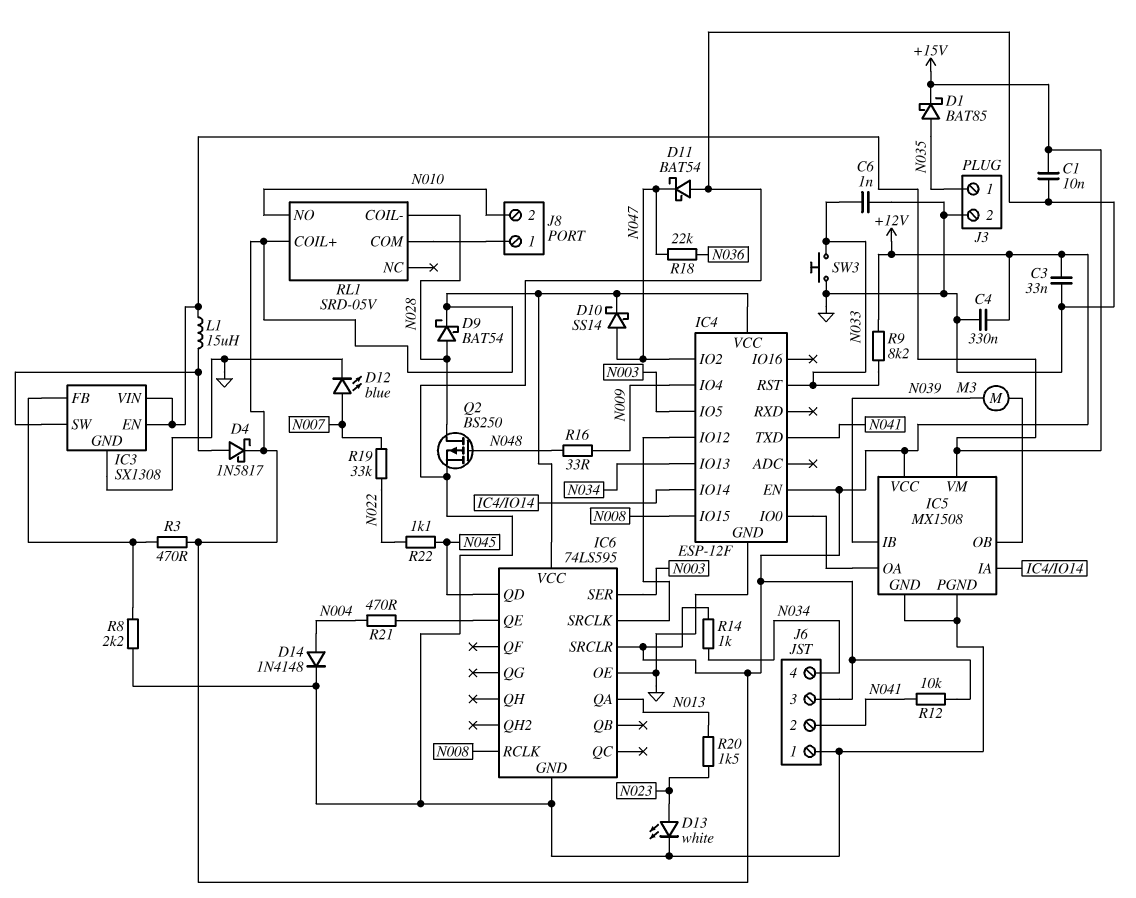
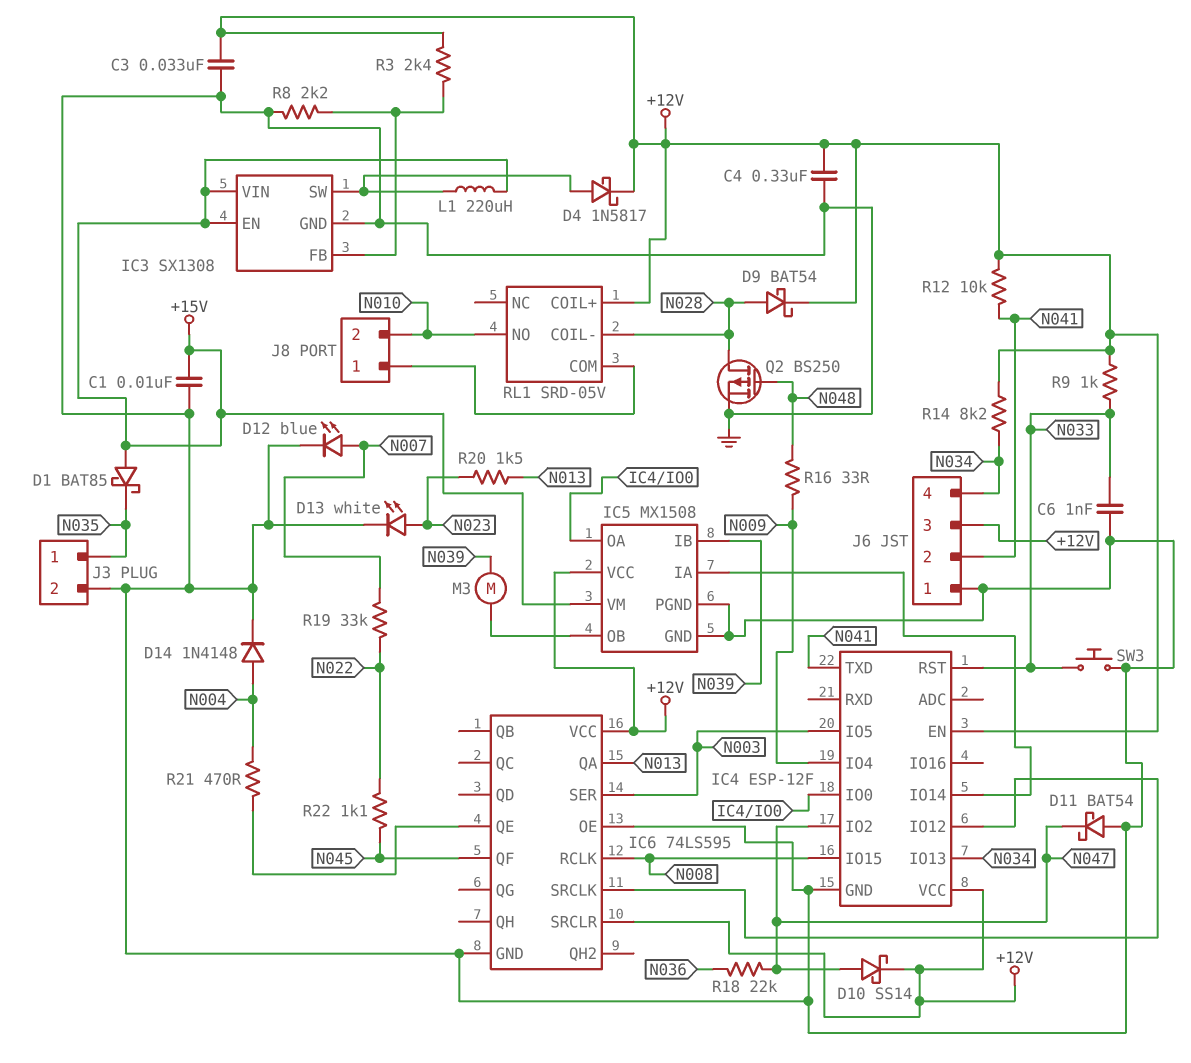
D1: schottky BAT85 (A N035, K +15V) -> schottky BAT85 (A +15V, K N035)
IC6 pin QD: N045 -> none
IC6 pin QF: none -> N045
L1: 15uH (+15V, IC3/SW) -> 220uH (+15V, IC3/SW)
R3: 470 (+12V, IC3/FB) -> 2.4k (+12V, IC3/FB)
R9: 8.2k (+12V, N033) -> 1k (+12V, N033)
R14: 1k (+12V, N034) -> 8.2k (+12V, N034)

